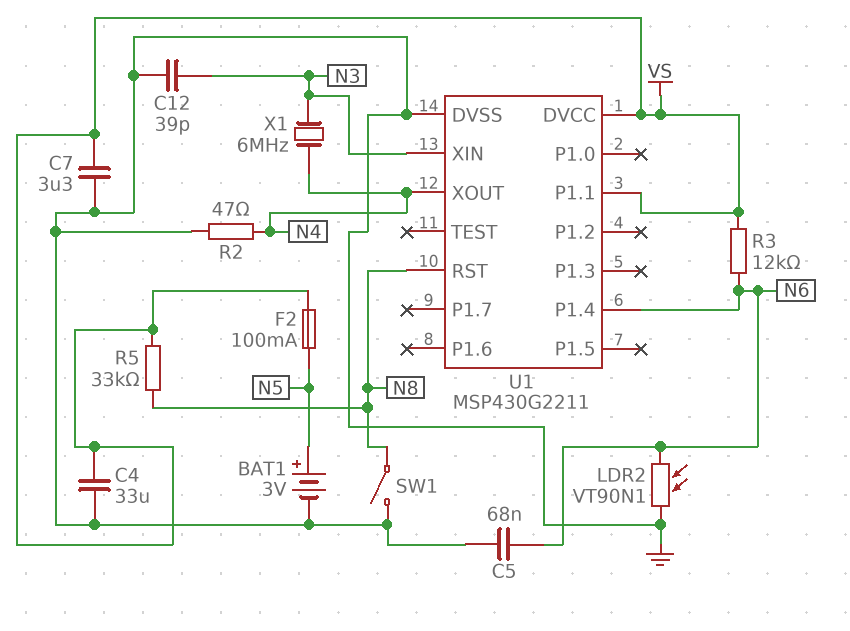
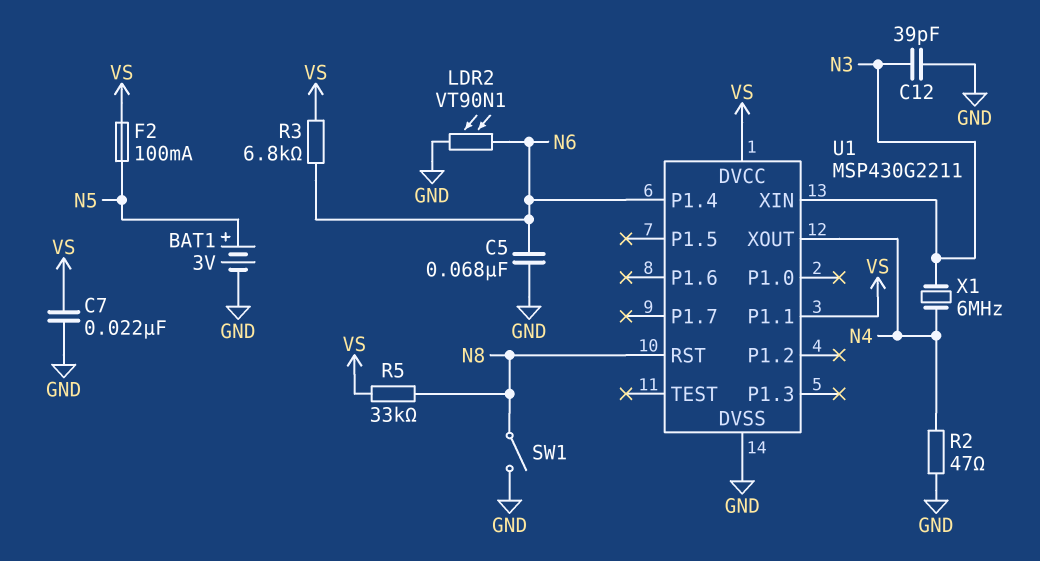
C4: 33uF (GND, VS) -> none
C7: 3.3uF (GND, VS) -> 22nF (GND, VS)
R3: 12k (N6, VS) -> 6.8k (N6, VS)

